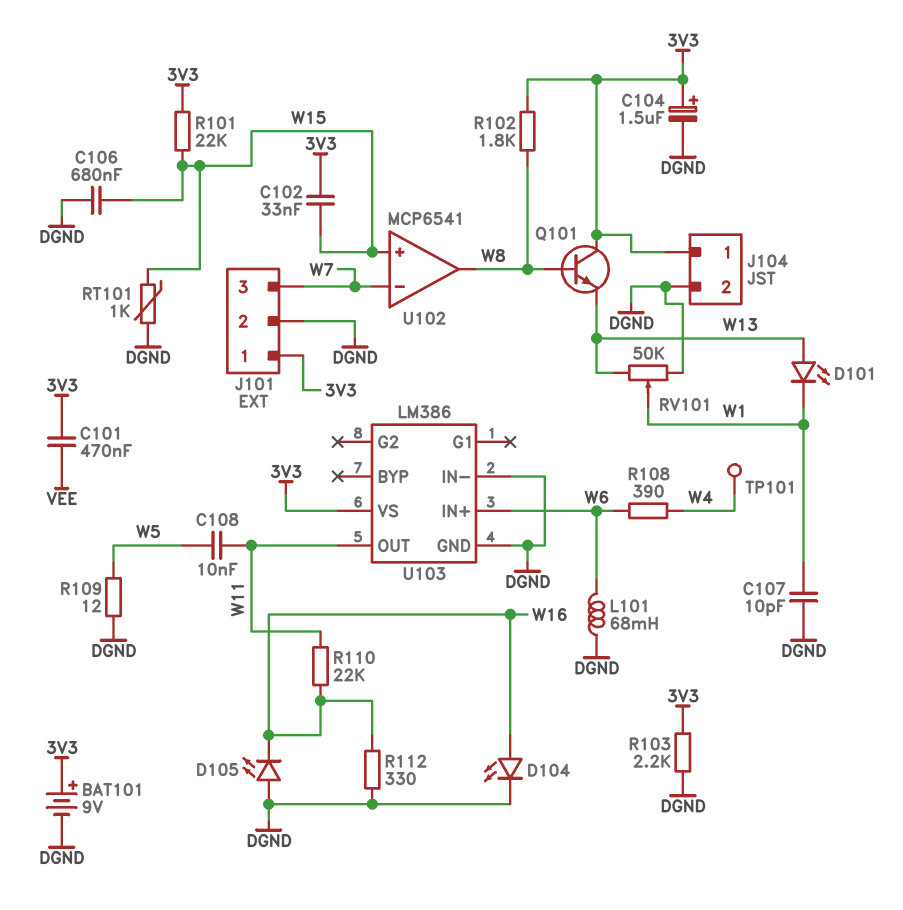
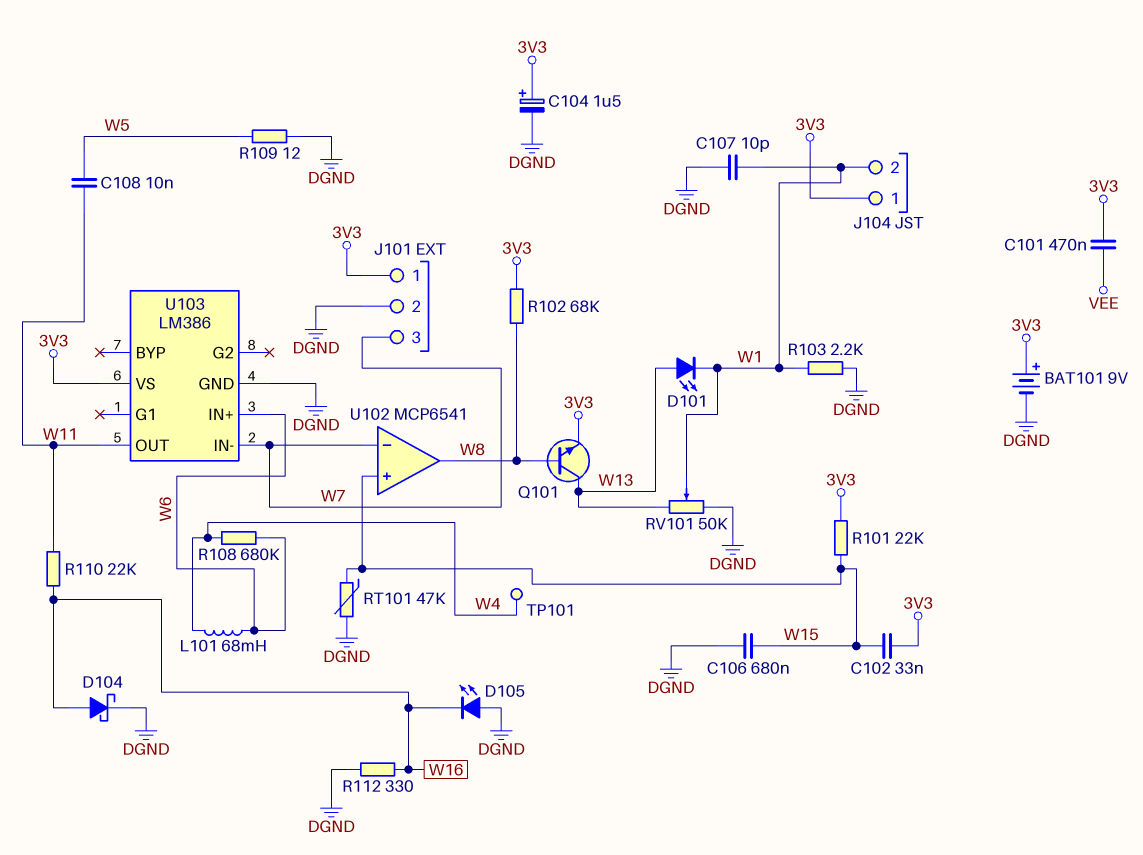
D104: LED (A W16, K DGND) -> schottky (A W16, K DGND)
J104 pin 2: DGND -> W1
L101: 68mH (DGND, W6) -> 68mH (W4, W6)
Q101: NPN (B W8, C 3V3, E W13) -> NPN (B W8, C W13, E 3V3)
R102: 1.8k (3V3, W8) -> 68k (3V3, W8)
R103: 2.2k (3V3, DGND) -> 2.2k (DGND, W1)
R108: 390 (W4, W6) -> 680k (W4, W6)
RT101: 1k (DGND, W15) -> 47k (DGND, W15)
U103 pin IN-: DGND -> W7

